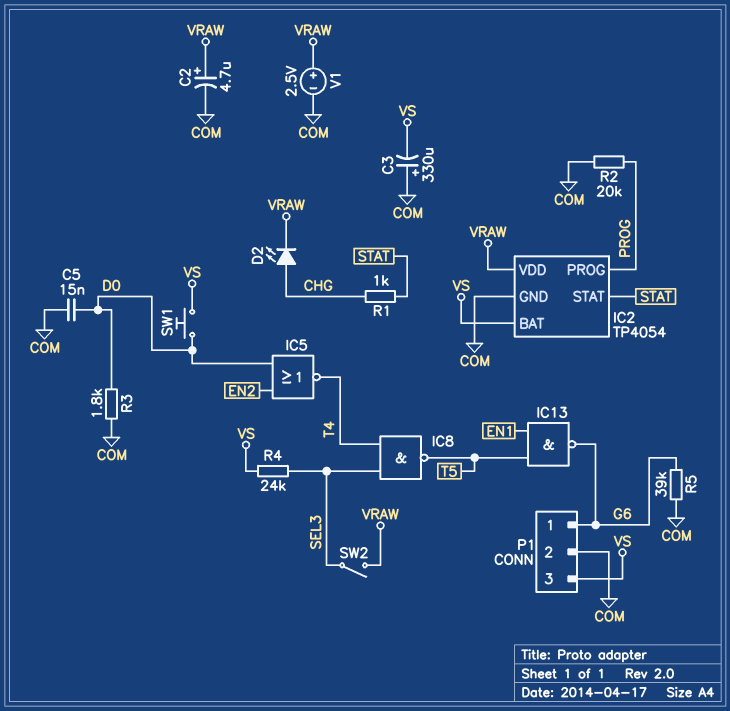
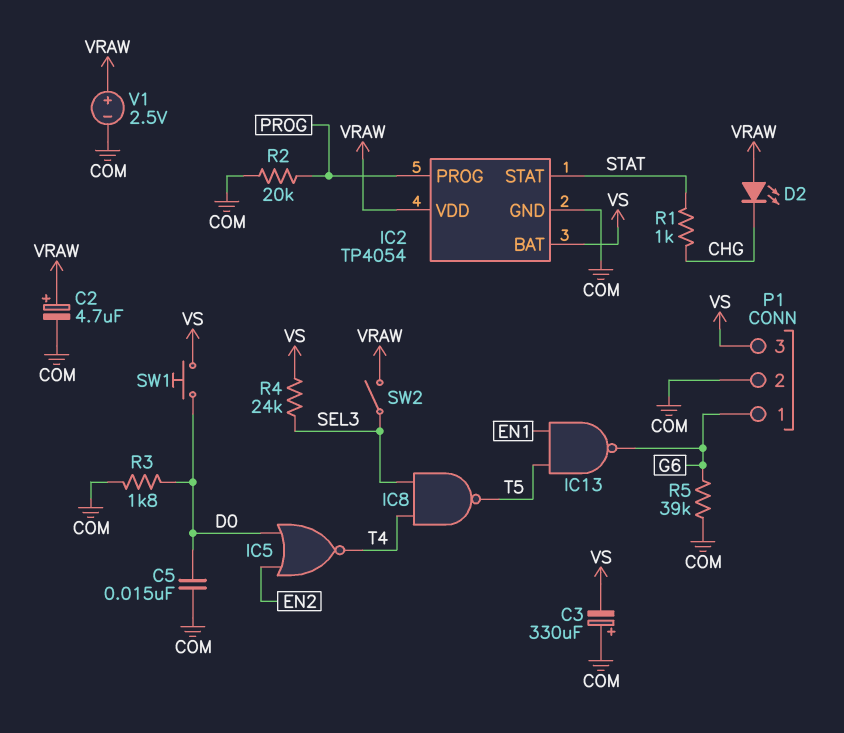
D2: LED (A CHG, K VRAW) -> LED (A VRAW, K CHG)

